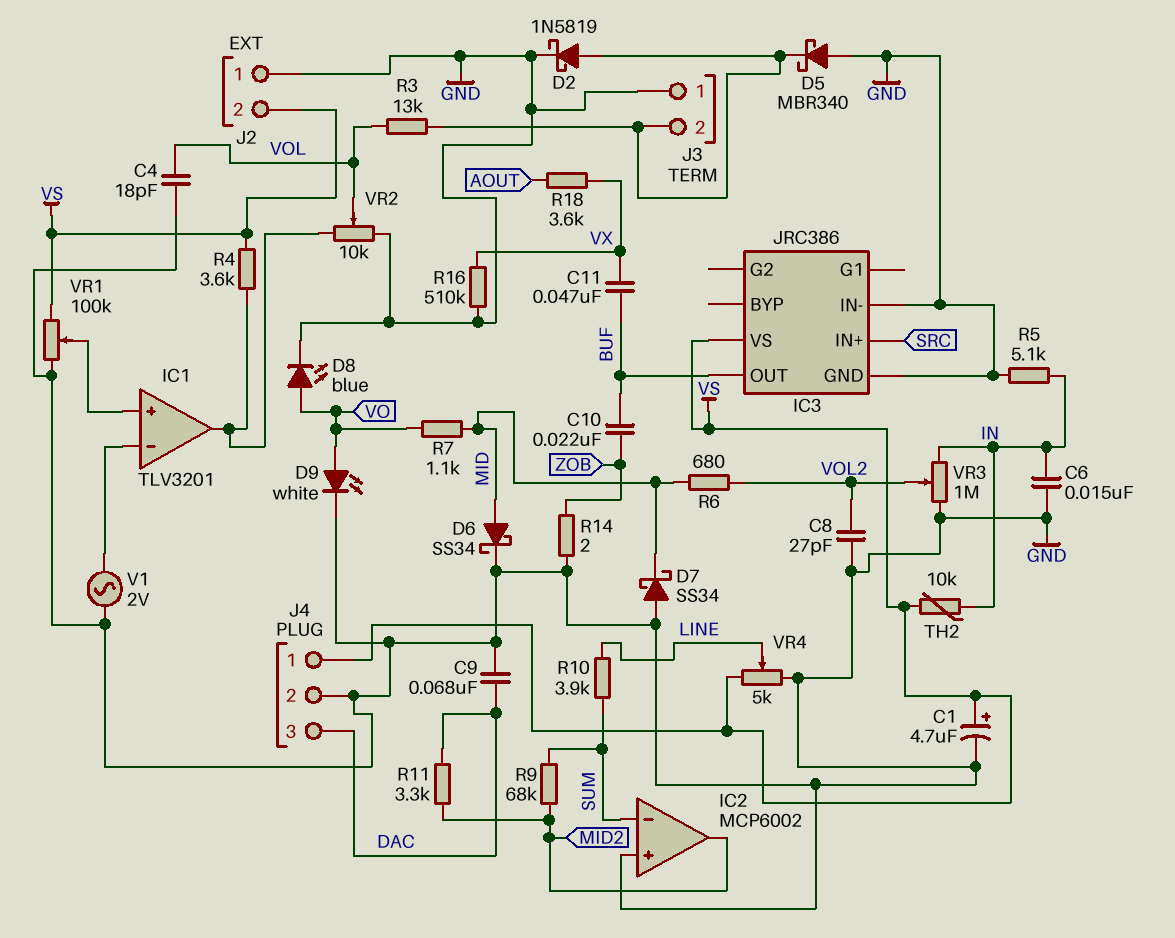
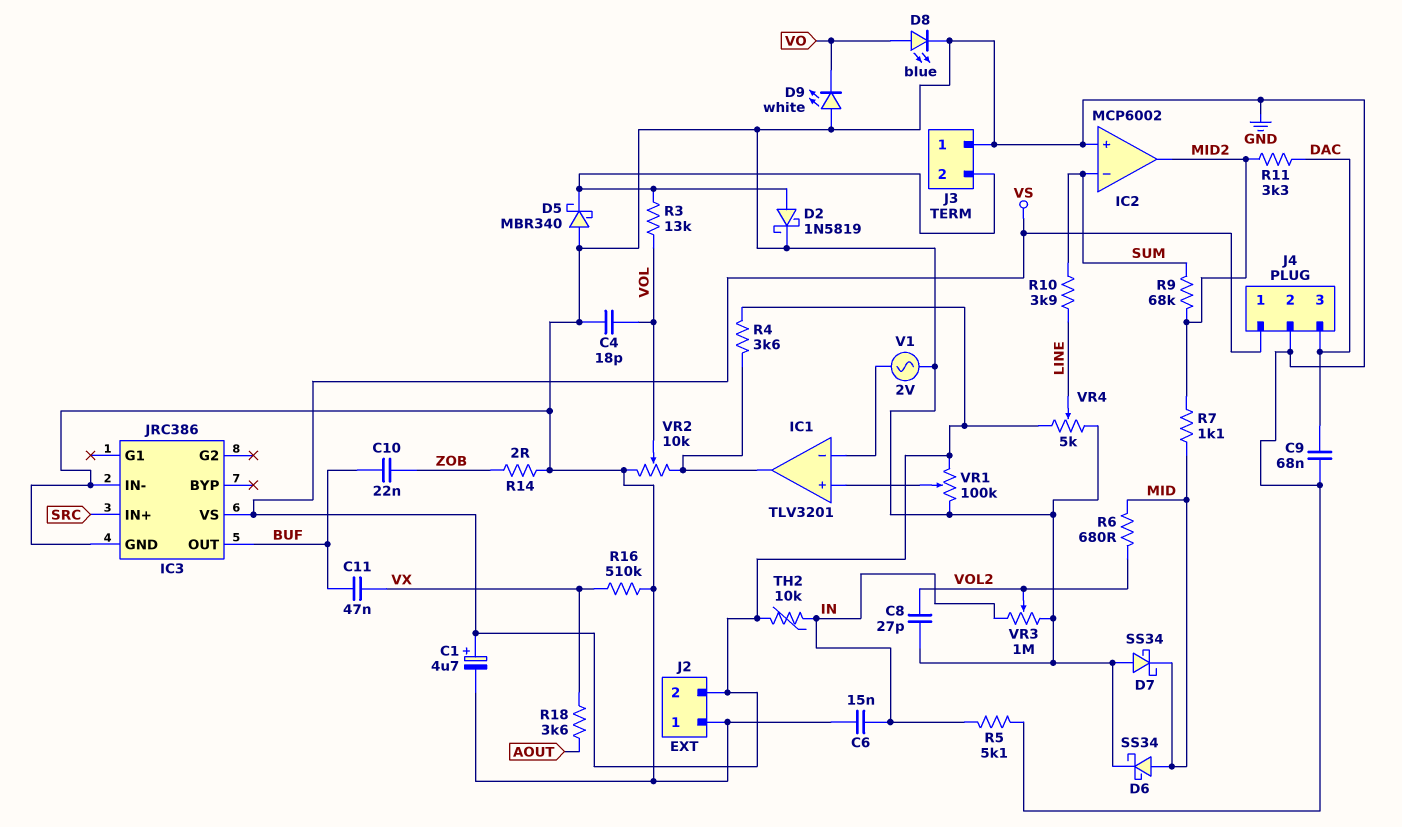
D9: LED white (A VO, K GND) -> LED white (A GND, K VO)
R7: 1.1k (MID, VO) -> 1.1k (MID, MID2)

